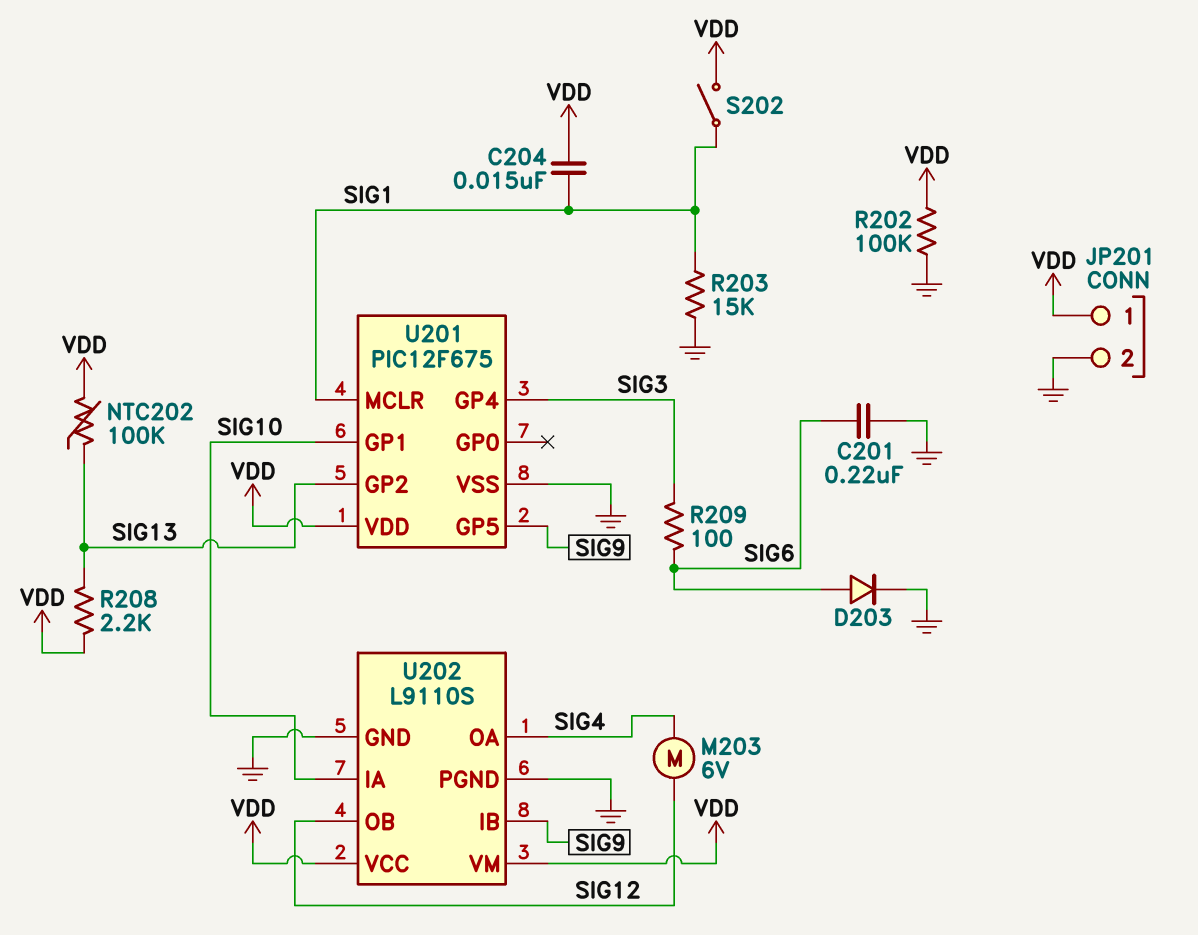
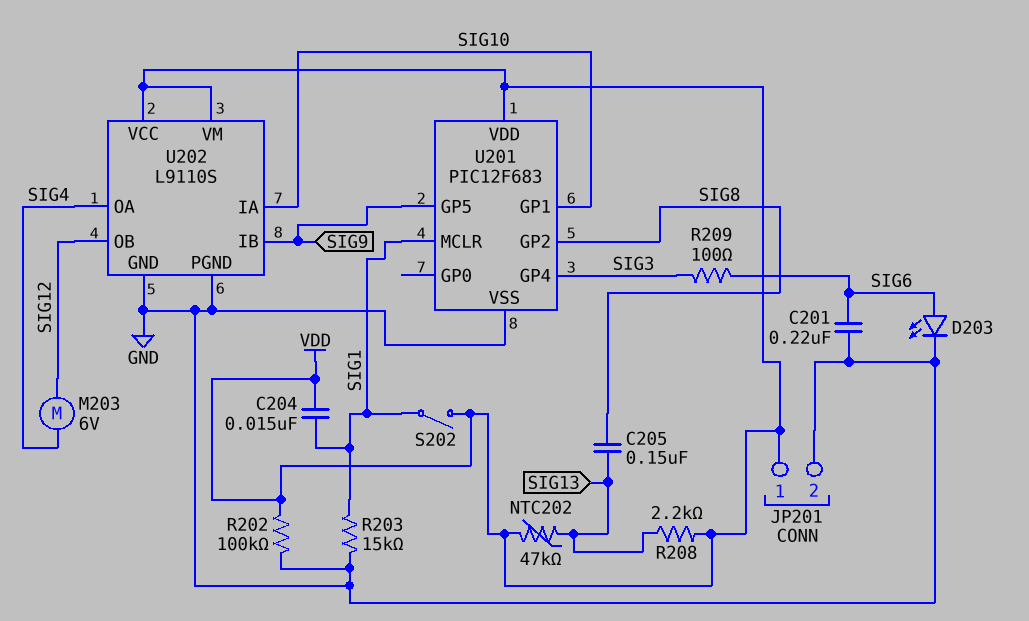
C205: none -> 150nF (SIG8, SIG13)
D203: diode (A SIG6, K GND) -> LED (A SIG6, K GND)
NTC202: 100k (SIG13, VDD) -> 47k (SIG13, VDD)
U201: PIC12F675 -> PIC12F683
U201 pin GP2: SIG13 -> SIG8

